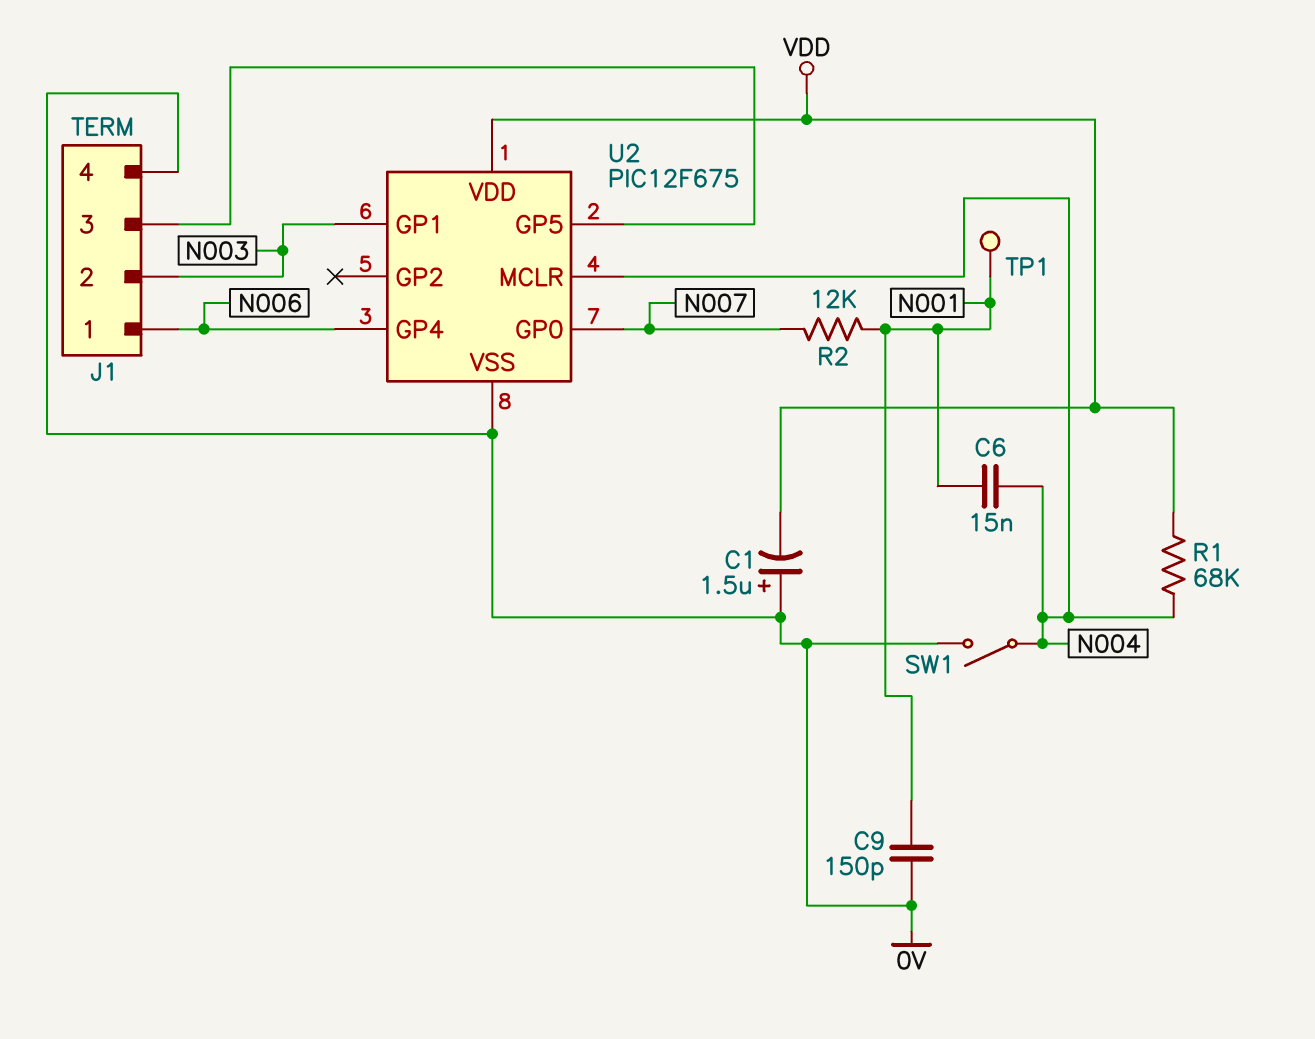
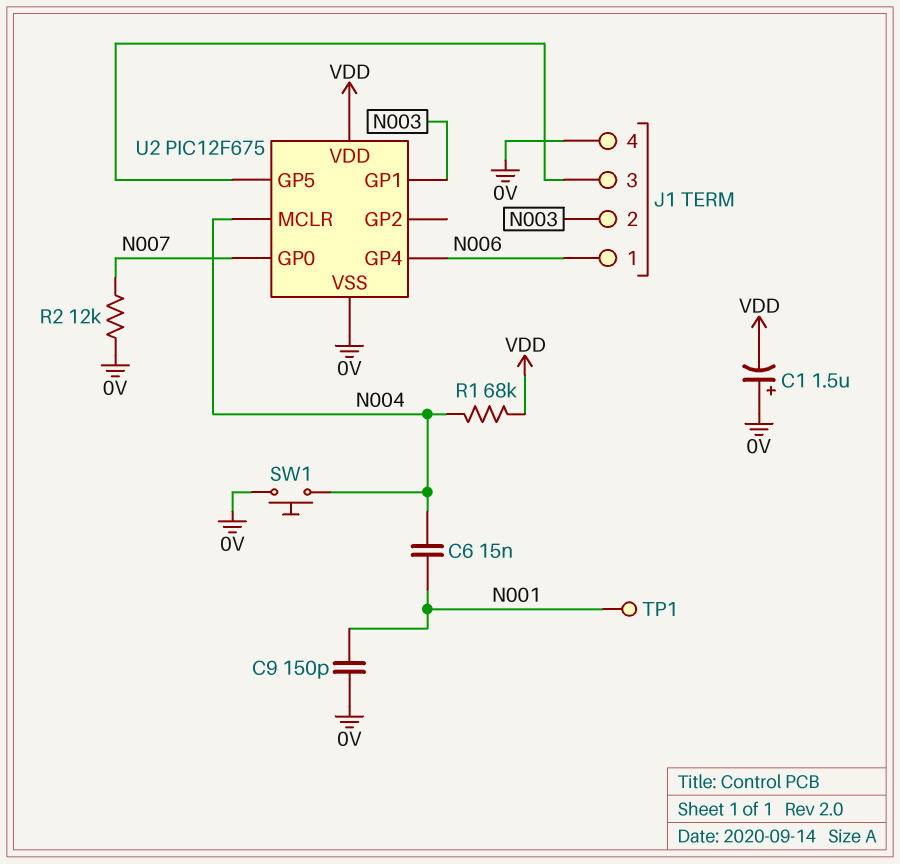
R2: 12k (N001, N007) -> 12k (0V, N007)
SW1: switch (0V, N004) -> button (0V, N004)

